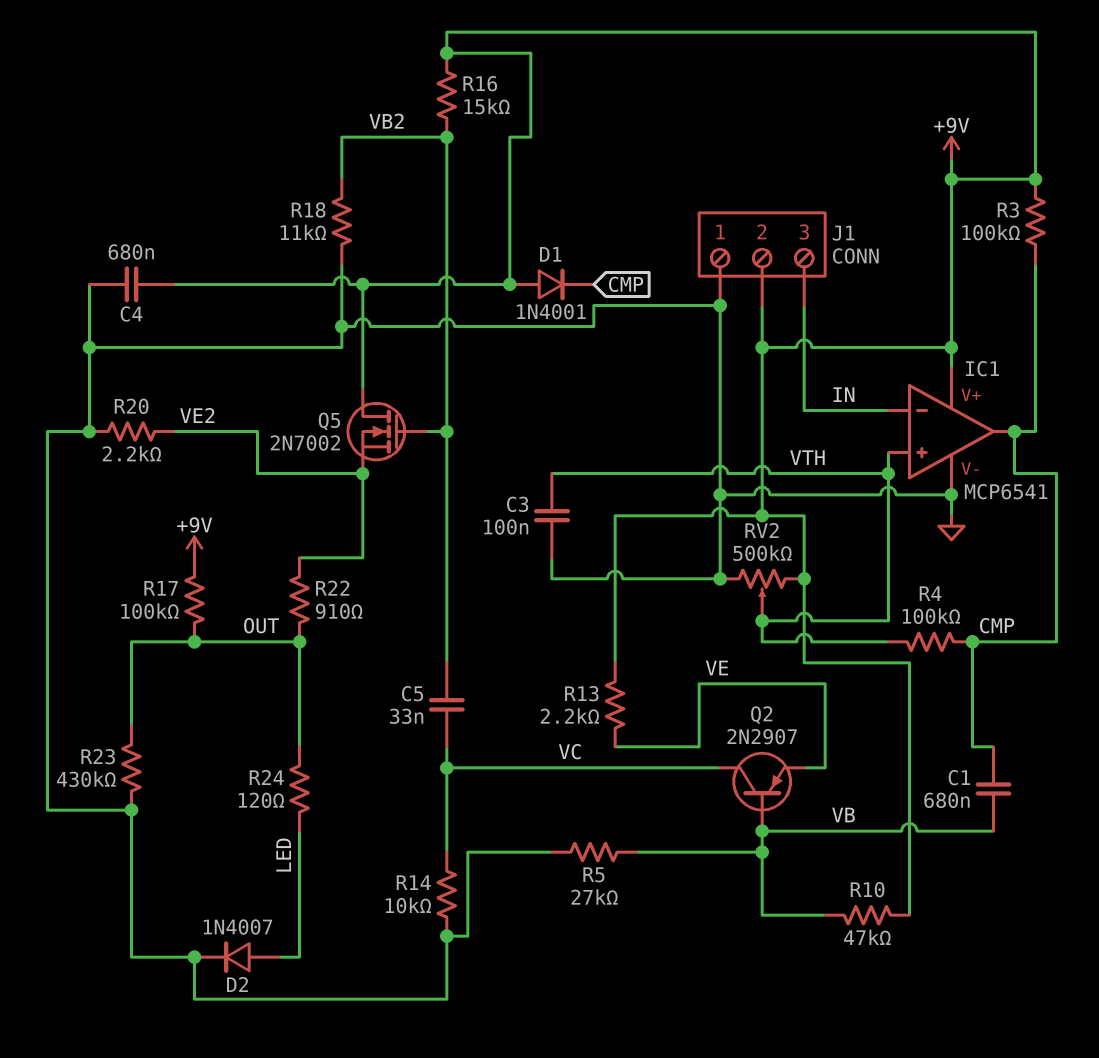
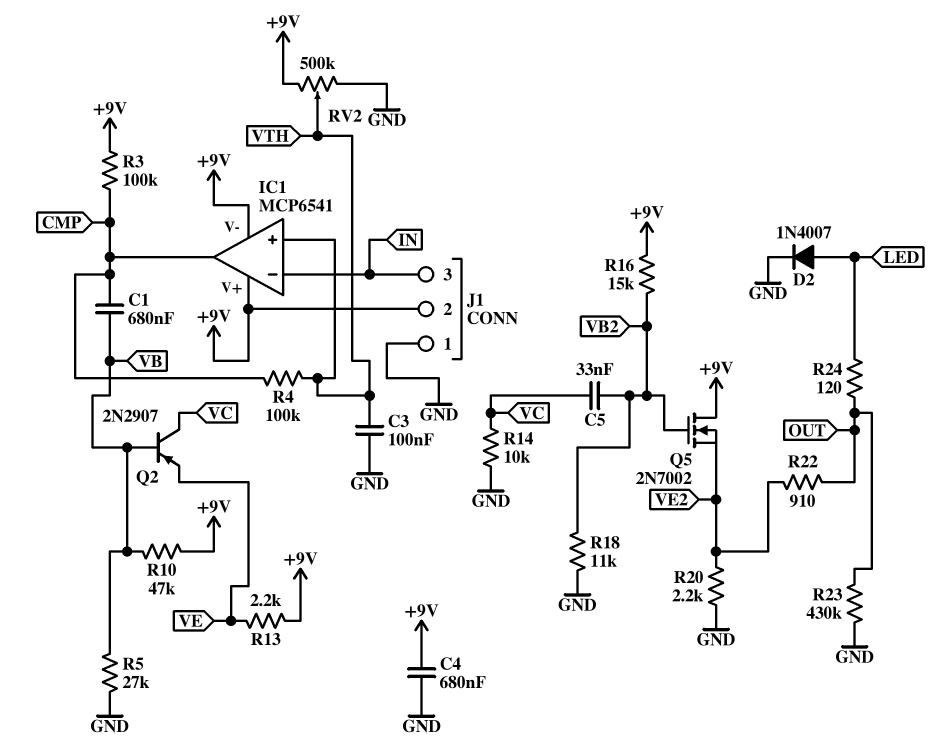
D1: diode 1N4001 (A +9V, K CMP) -> none
IC1 pin V-: GND -> +9V
R17: 100k (+9V, OUT) -> none

